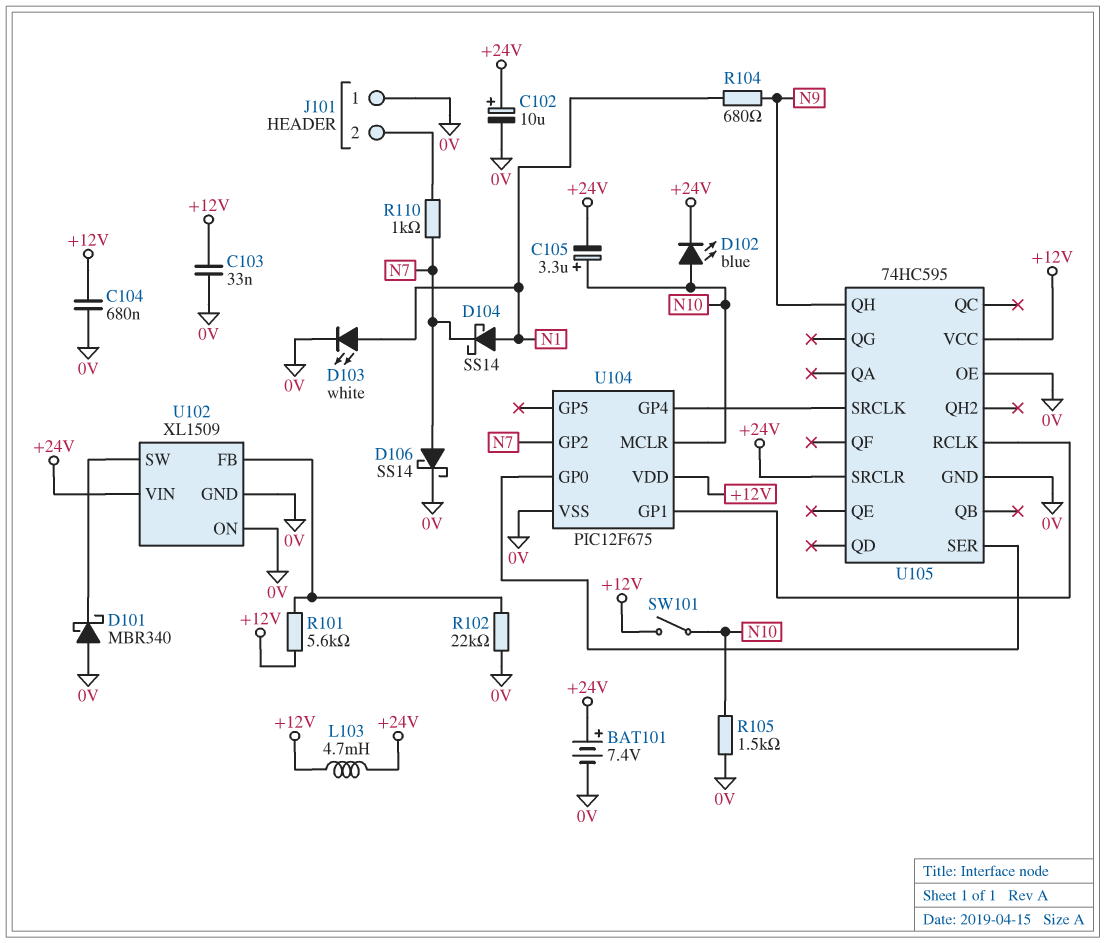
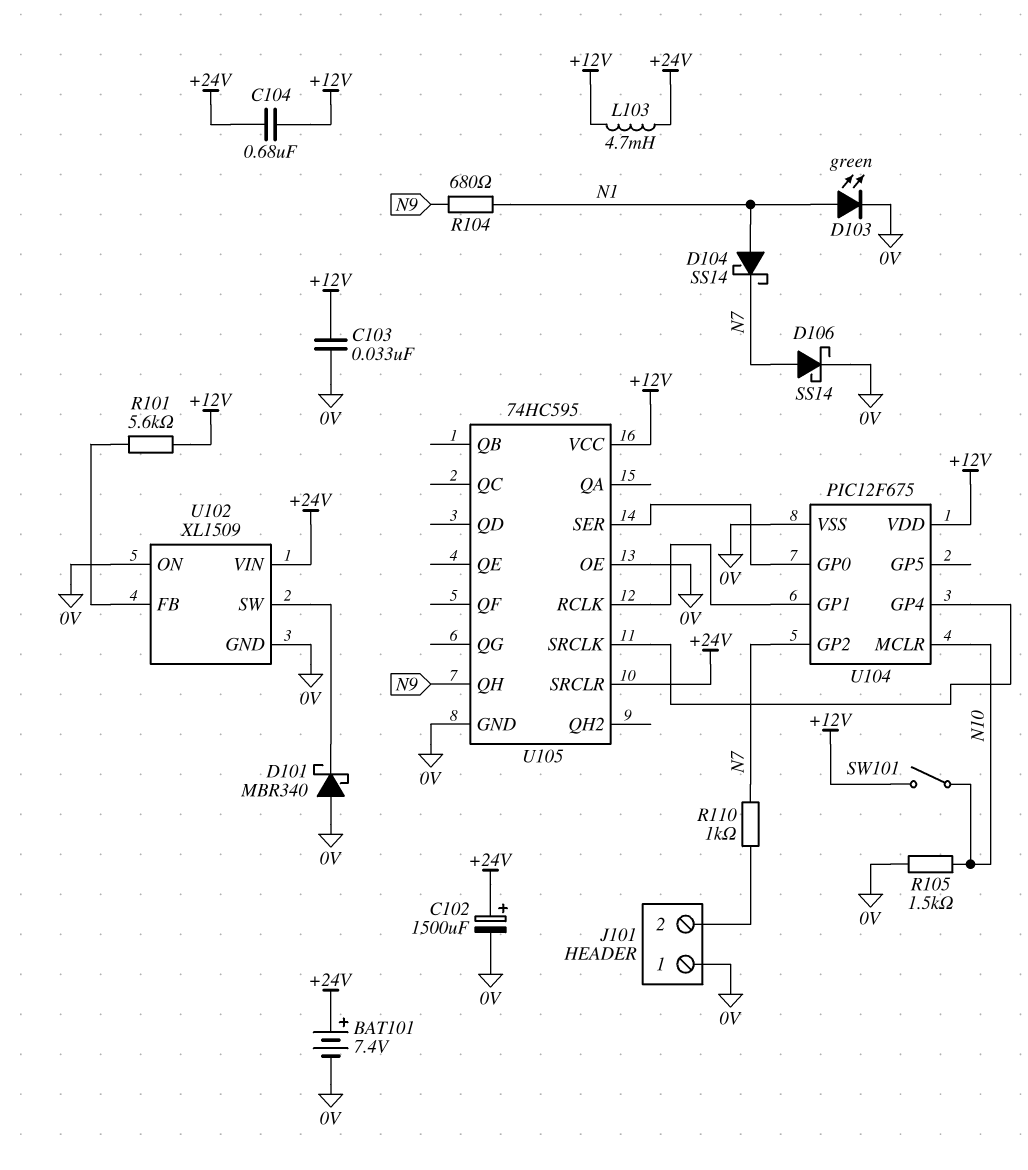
C102: 10uF (plus +24V, minus 0V) -> 1500uF (plus +24V, minus 0V)
C104: 680nF (+12V, 0V) -> 680nF (+12V, +24V)
C105: 3.3uF (plus N10, minus +24V) -> none
D102: LED blue (A N10, K +24V) -> none
D103: LED white (A N1, K 0V) -> LED green (A N1, K 0V)
R102: 22k (0V, U102/FB) -> none

